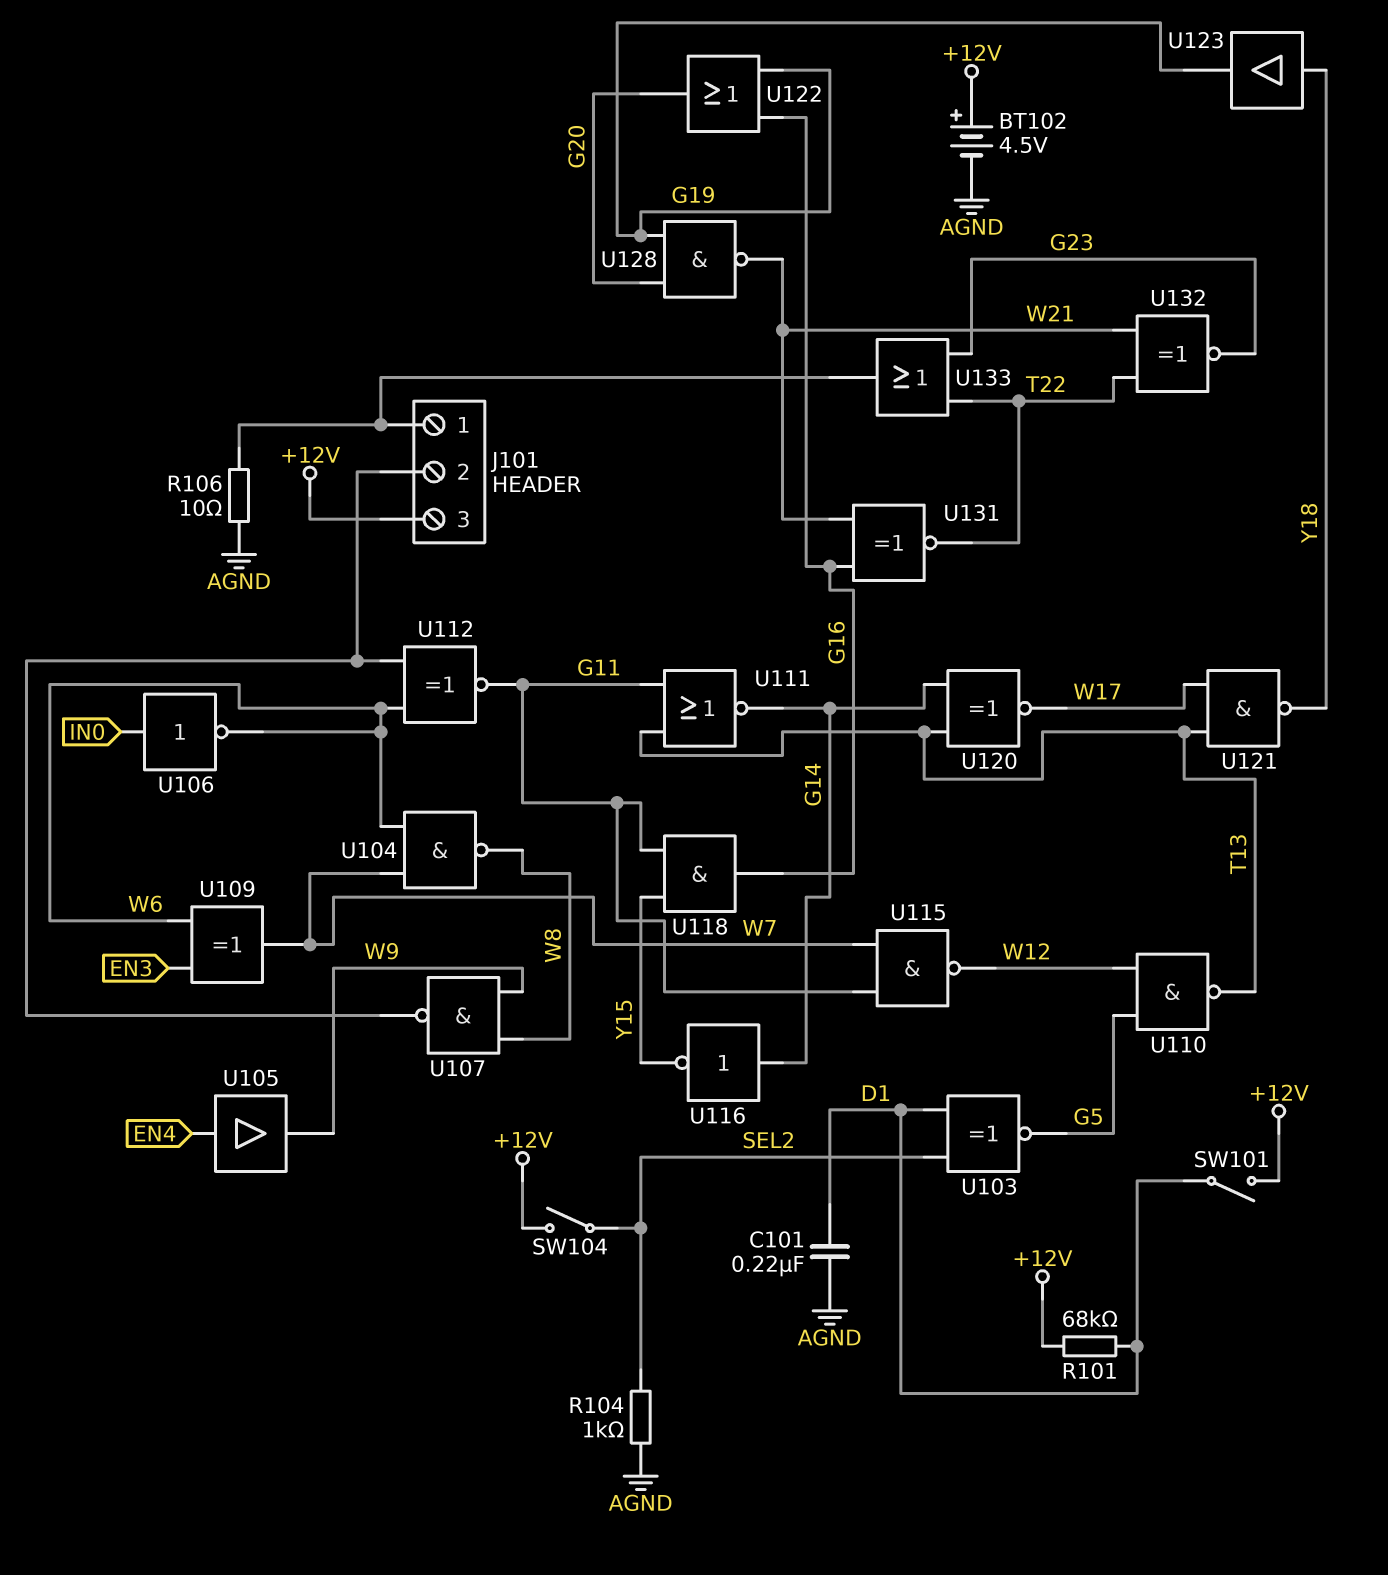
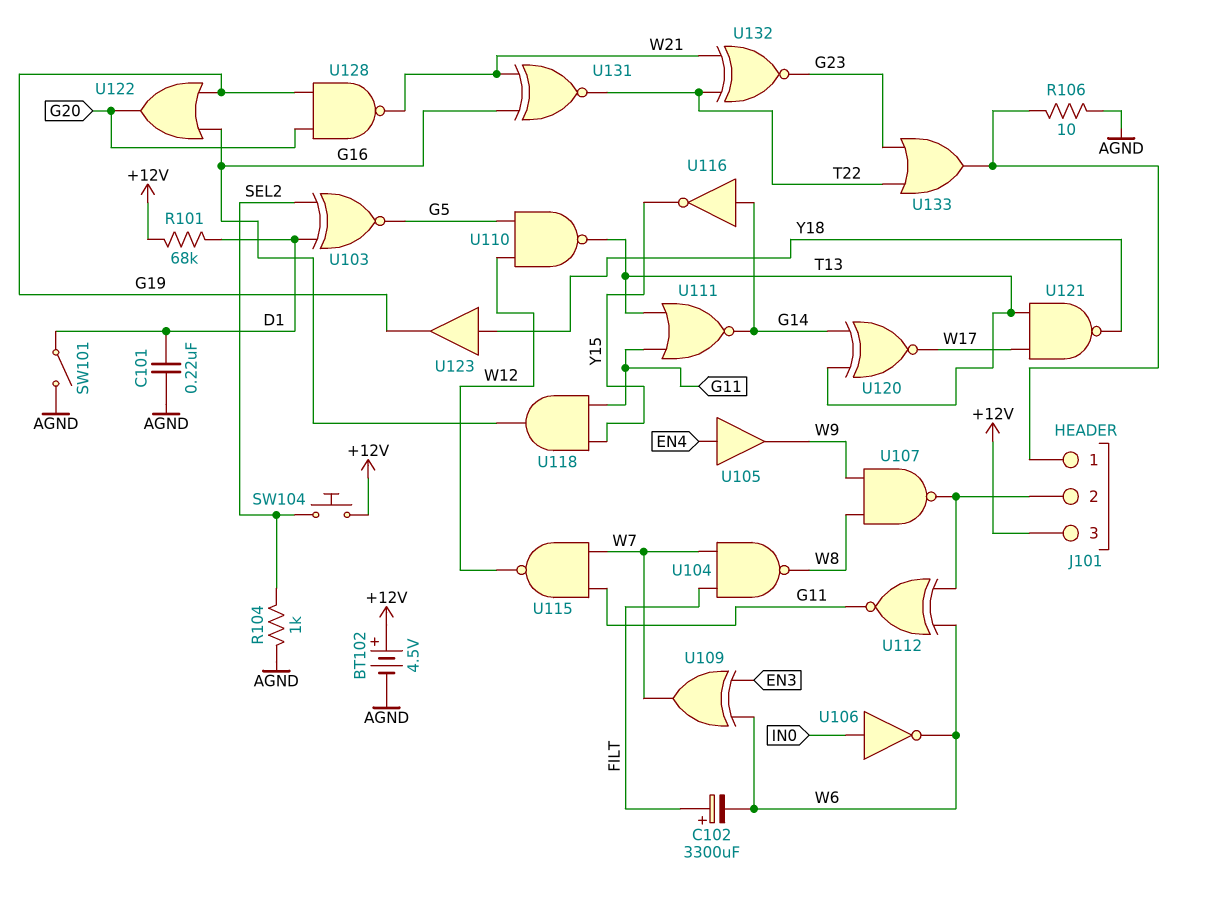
C102: none -> 3300uF (plus FILT, minus W6)
SW101: switch (+12V, D1) -> switch (AGND, D1)
SW104: switch (+12V, SEL2) -> button (+12V, SEL2)
U104: NAND (in W6, in W7, out W8) -> NAND (in FILT, in W7, out W8)

